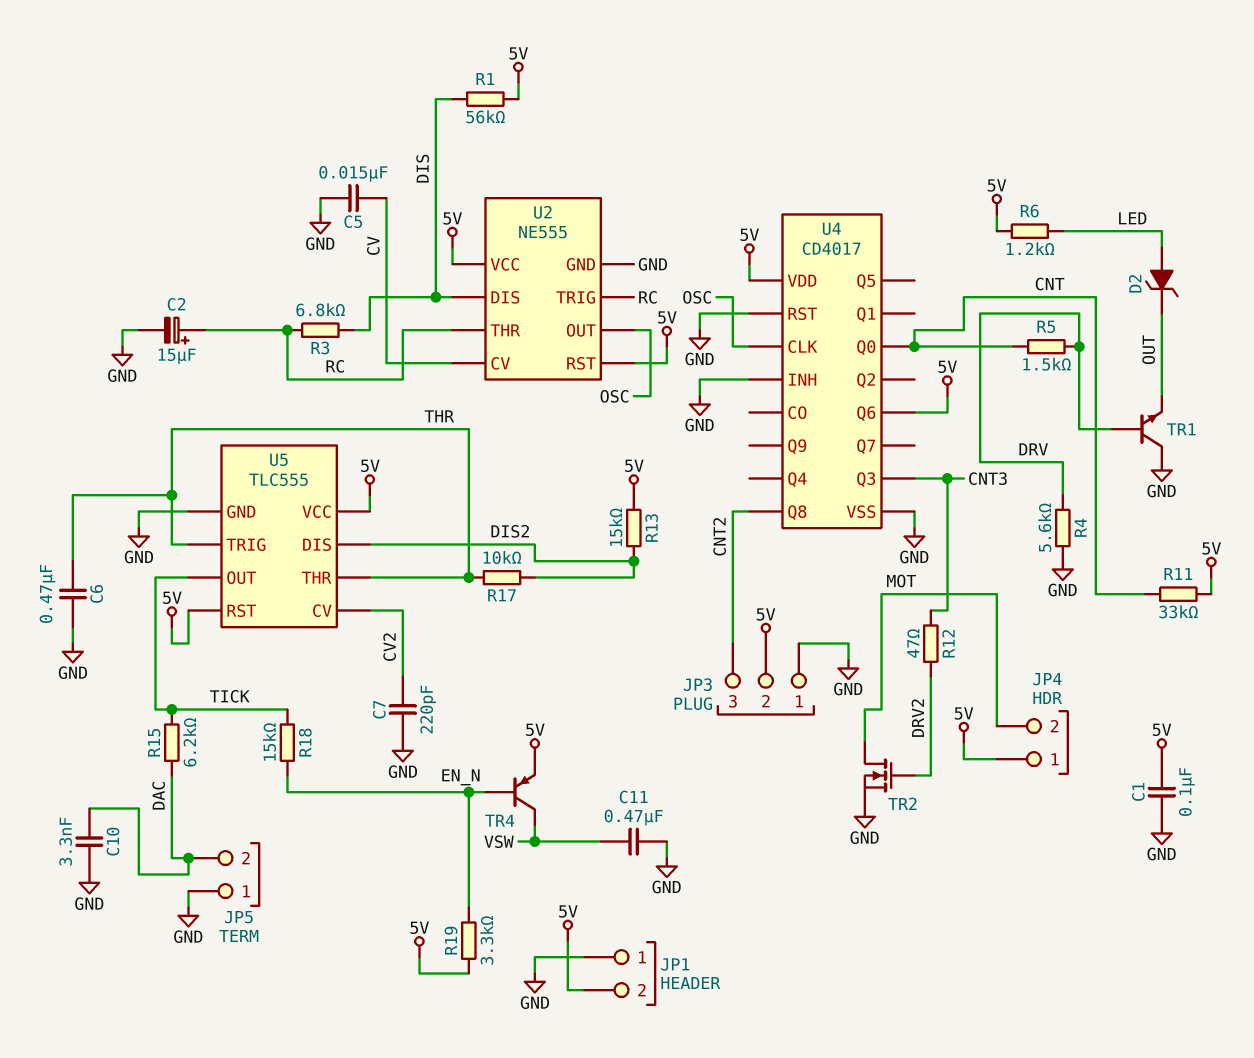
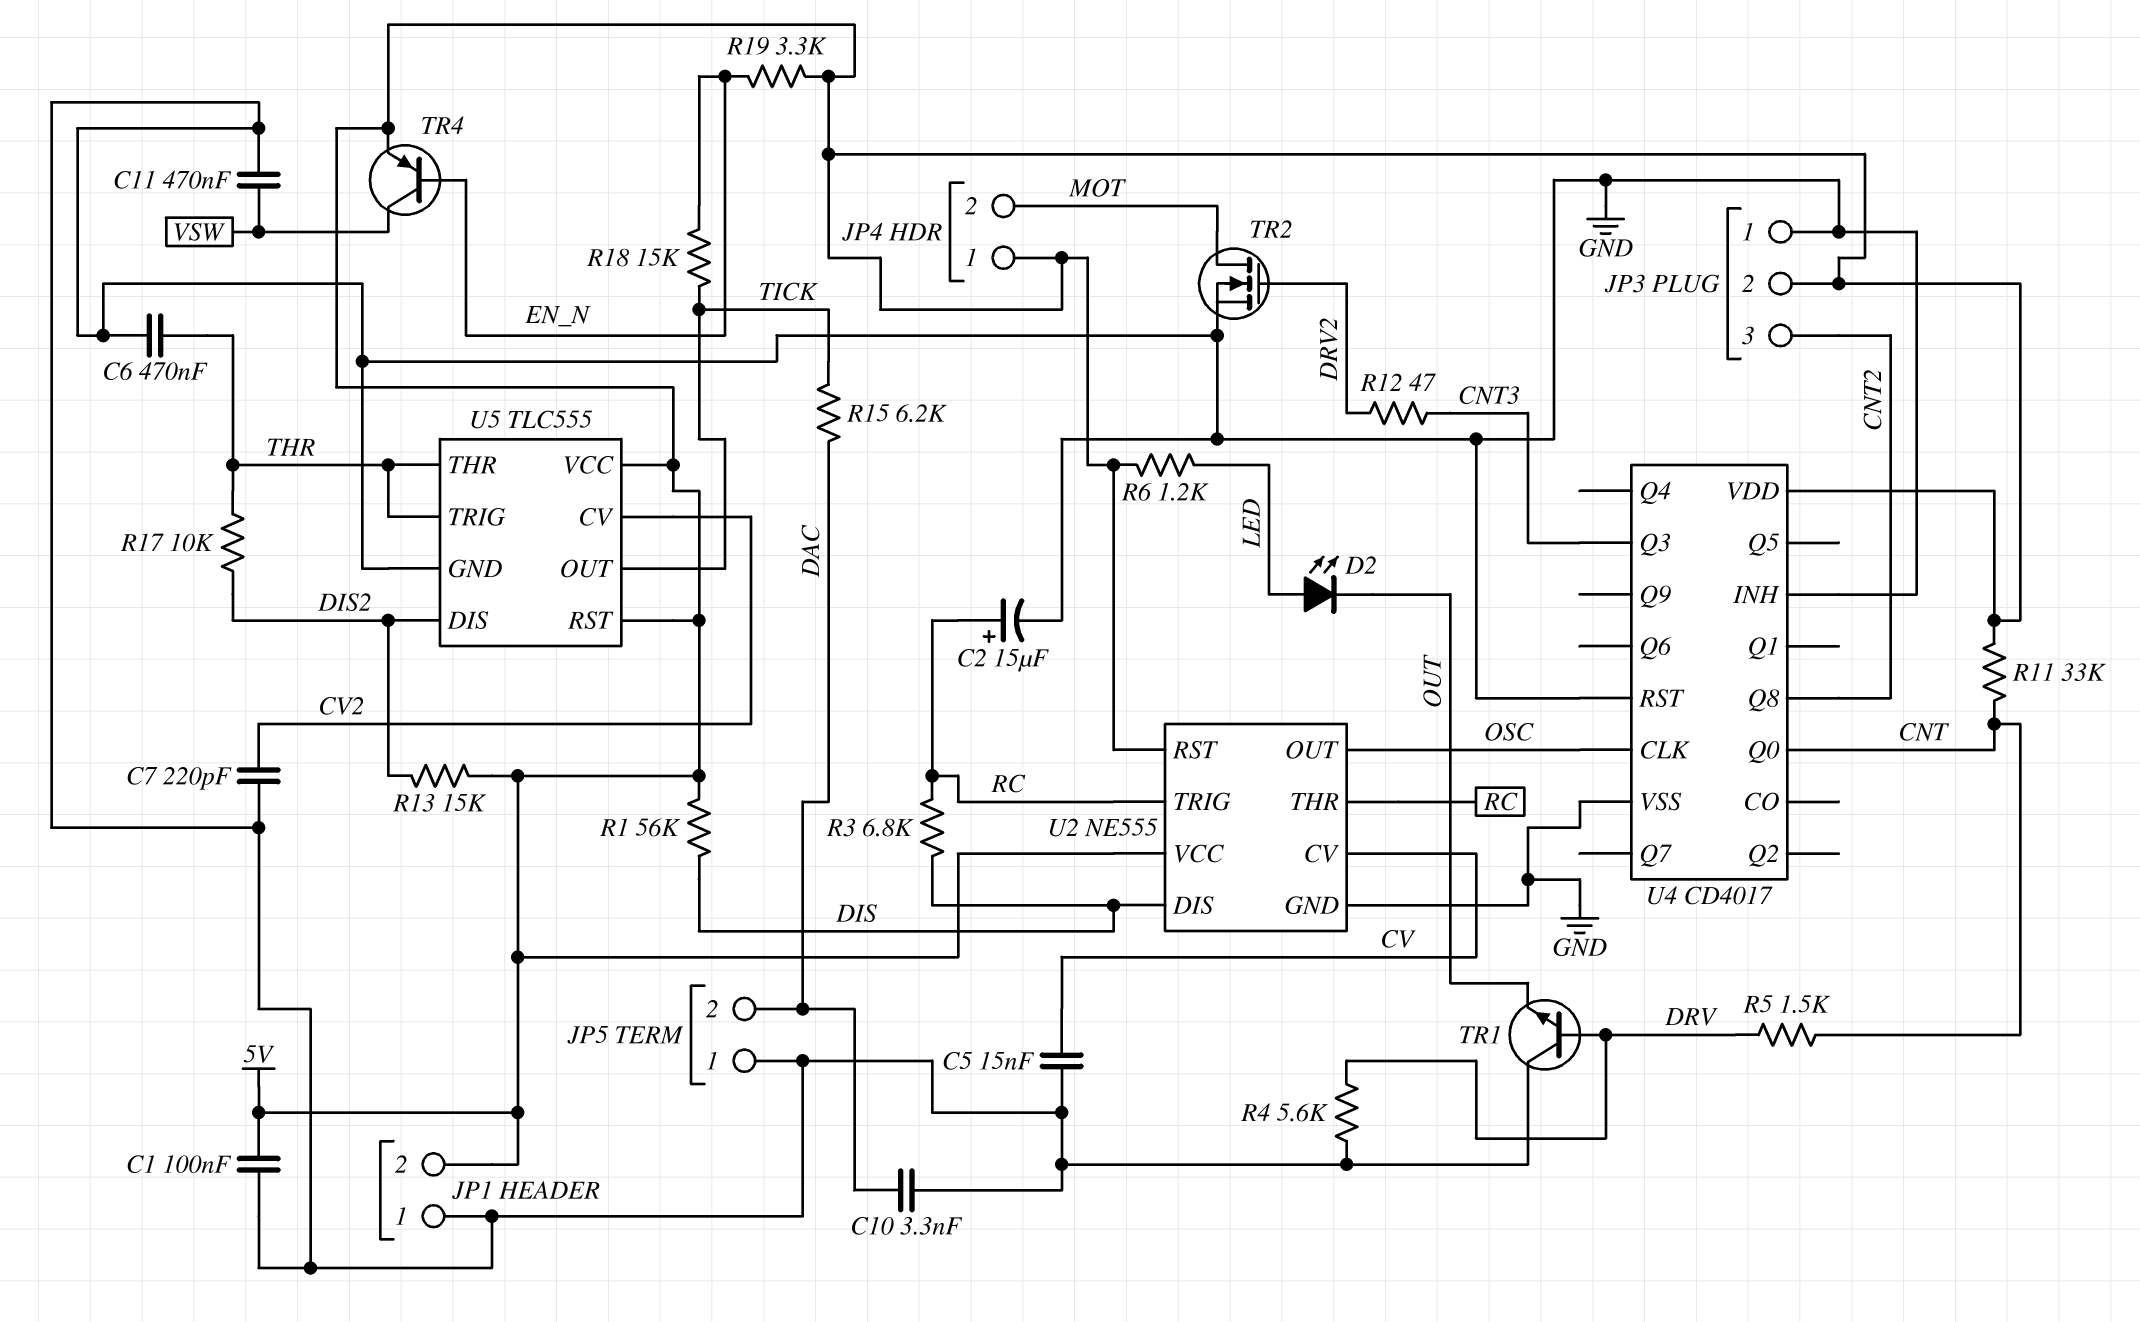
D2: zener (A LED, K OUT) -> LED (A LED, K OUT)
U4 pin Q6: 5V -> none

